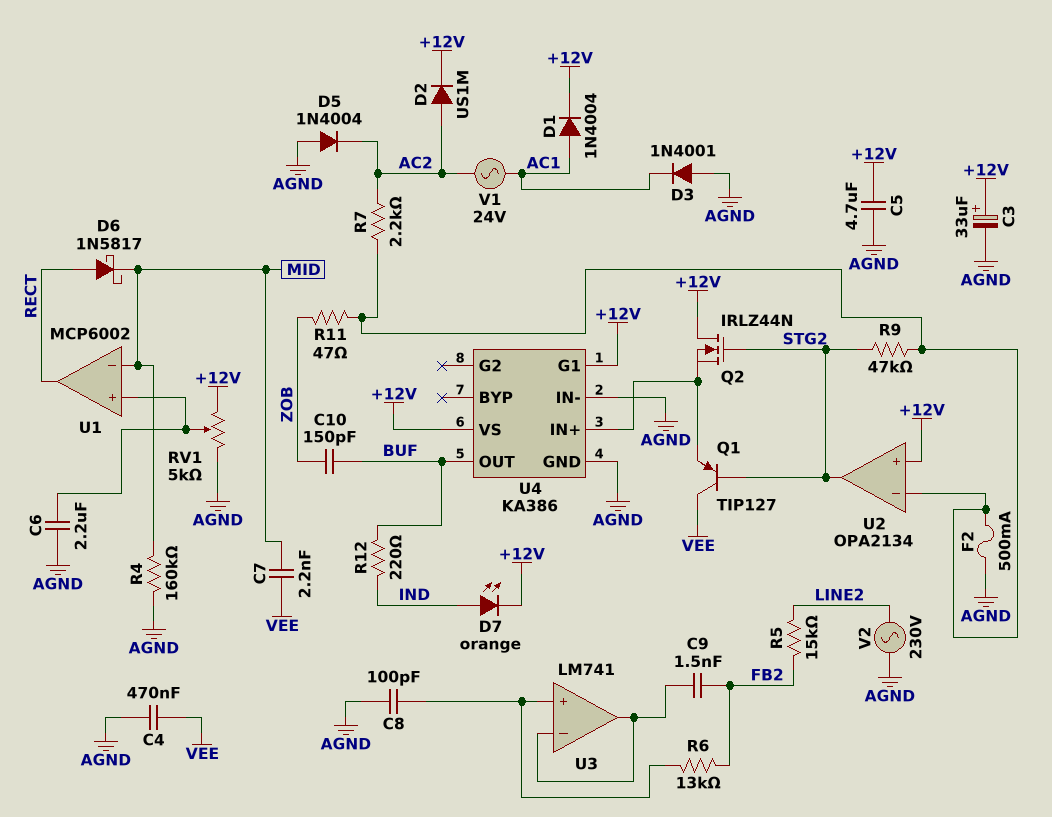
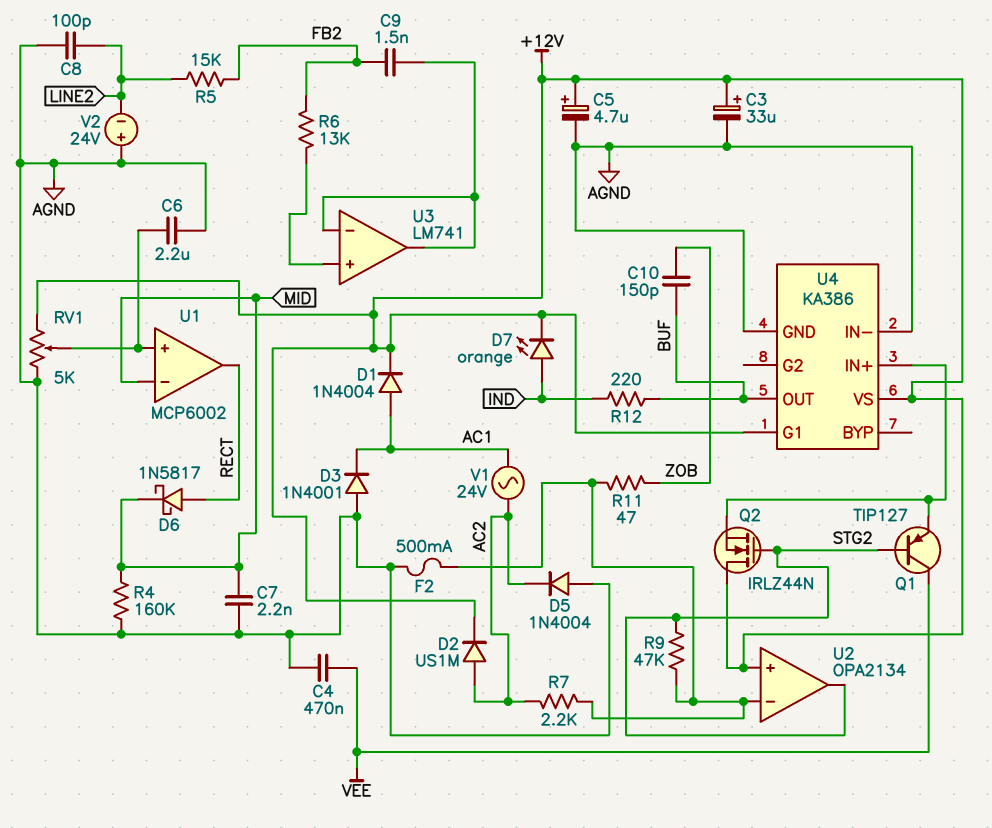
C5: 4.7uF (+12V, AGND) -> 4.7uF (plus +12V, minus AGND)
C7: 2.2nF (MID, VEE) -> 2.2nF (AGND, MID)
C8: 100pF (AGND, U3/in+) -> 100pF (AGND, LINE2)
V2: AC 230V (AGND, LINE2) -> 24V (plus AGND, minus LINE2)

